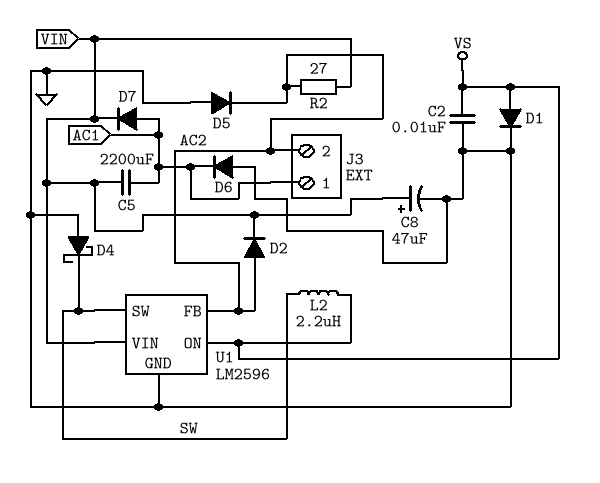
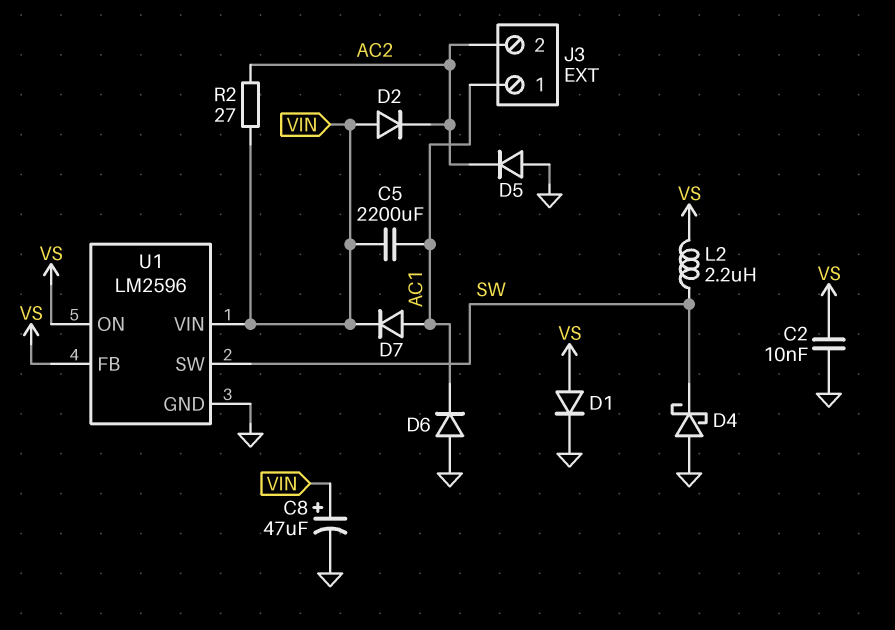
D2: diode (A AC2, K VIN) -> diode (A VIN, K AC2)
U1 pin FB: AC2 -> VS

